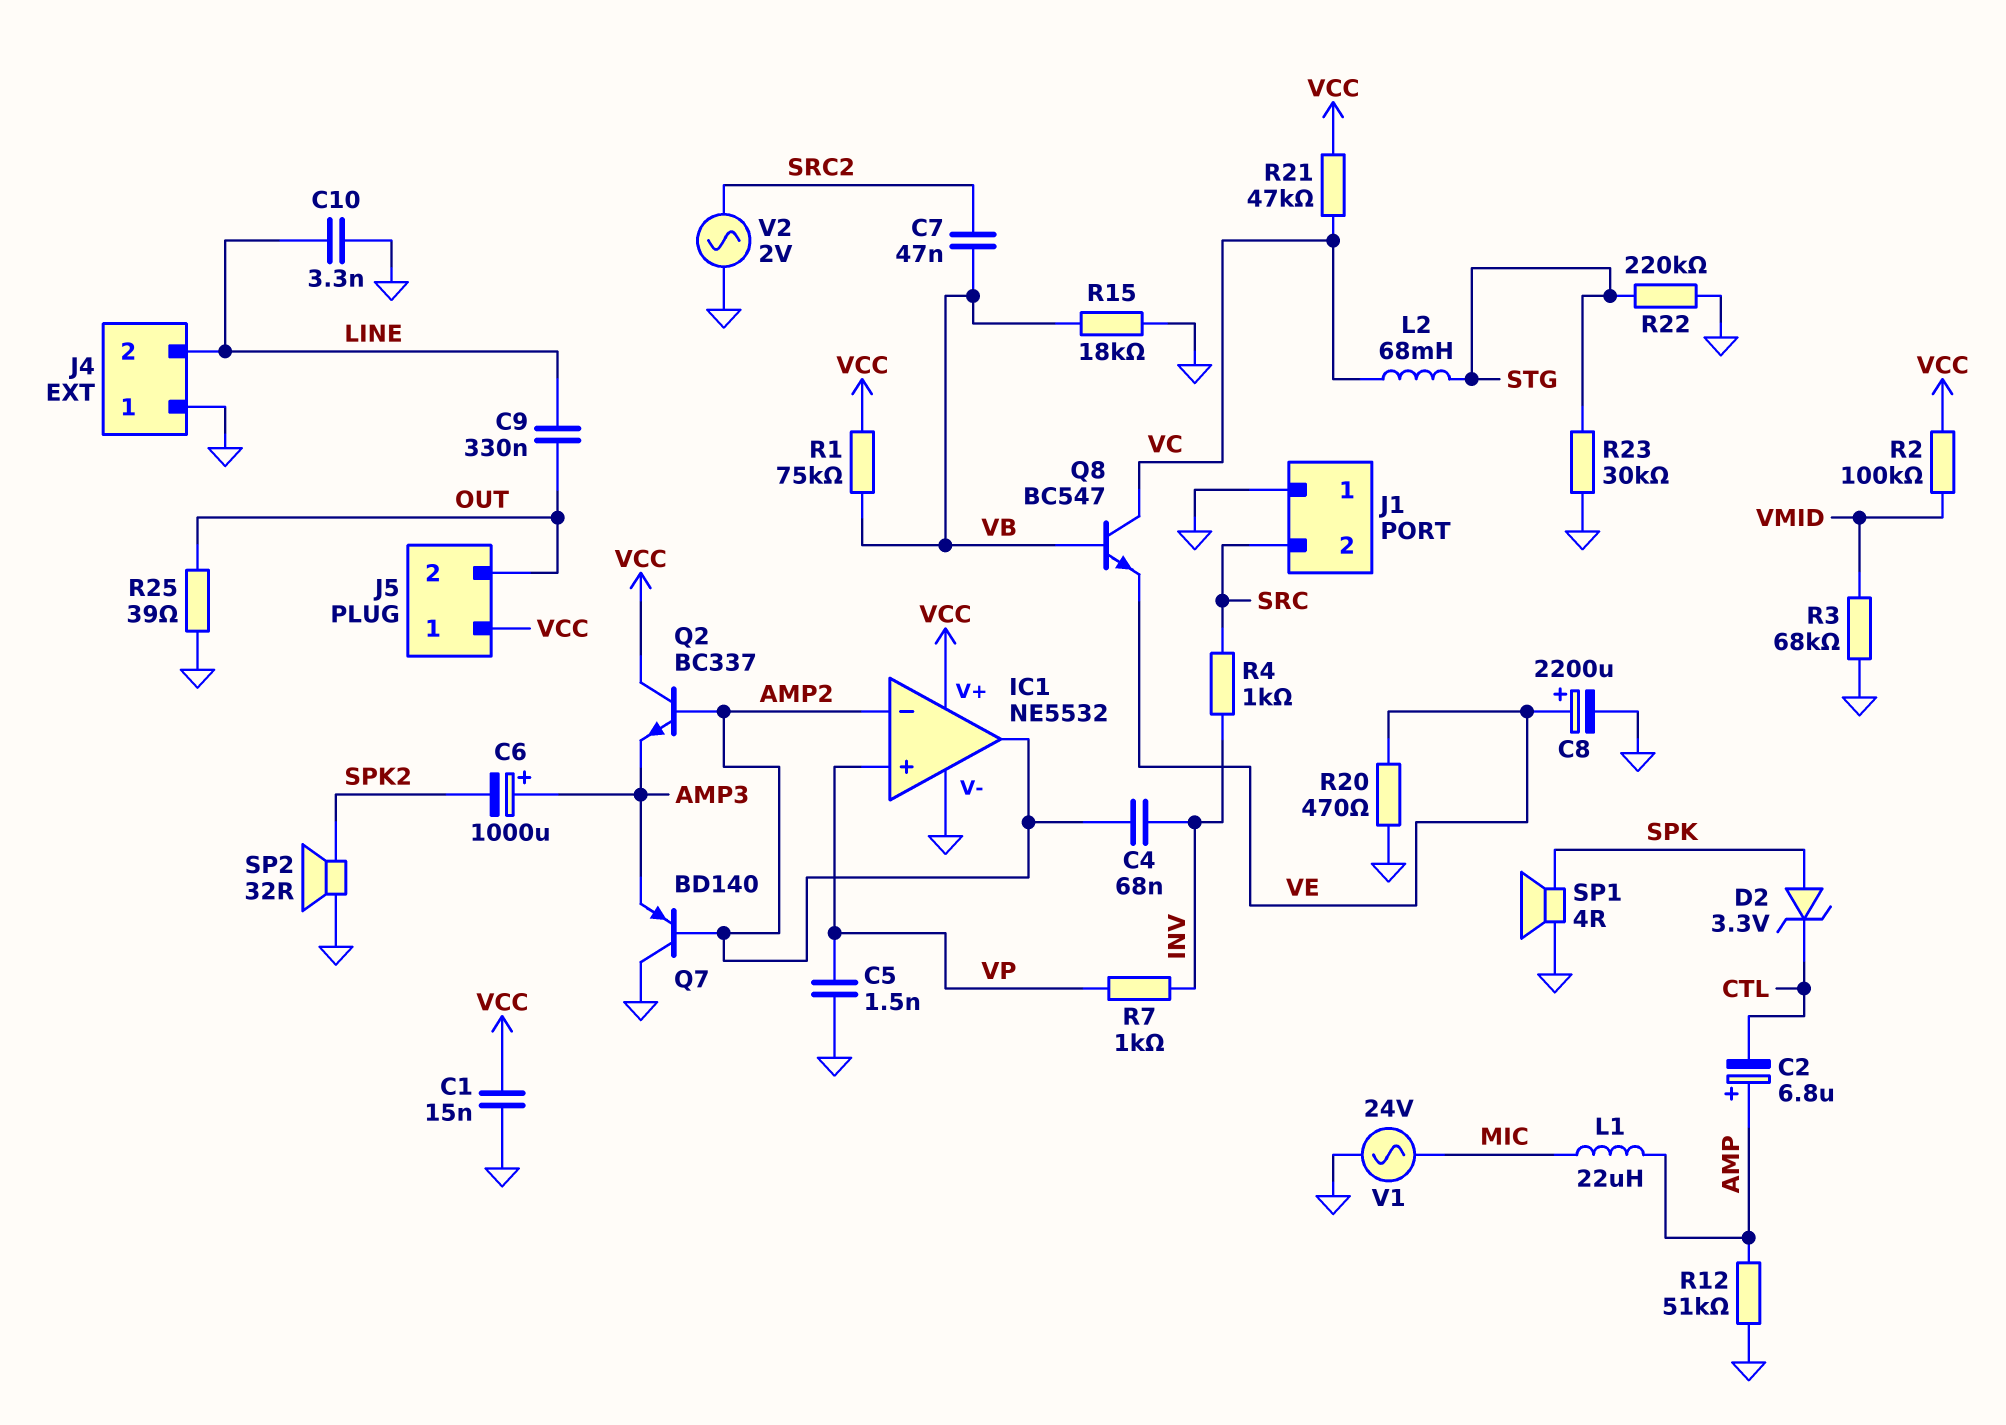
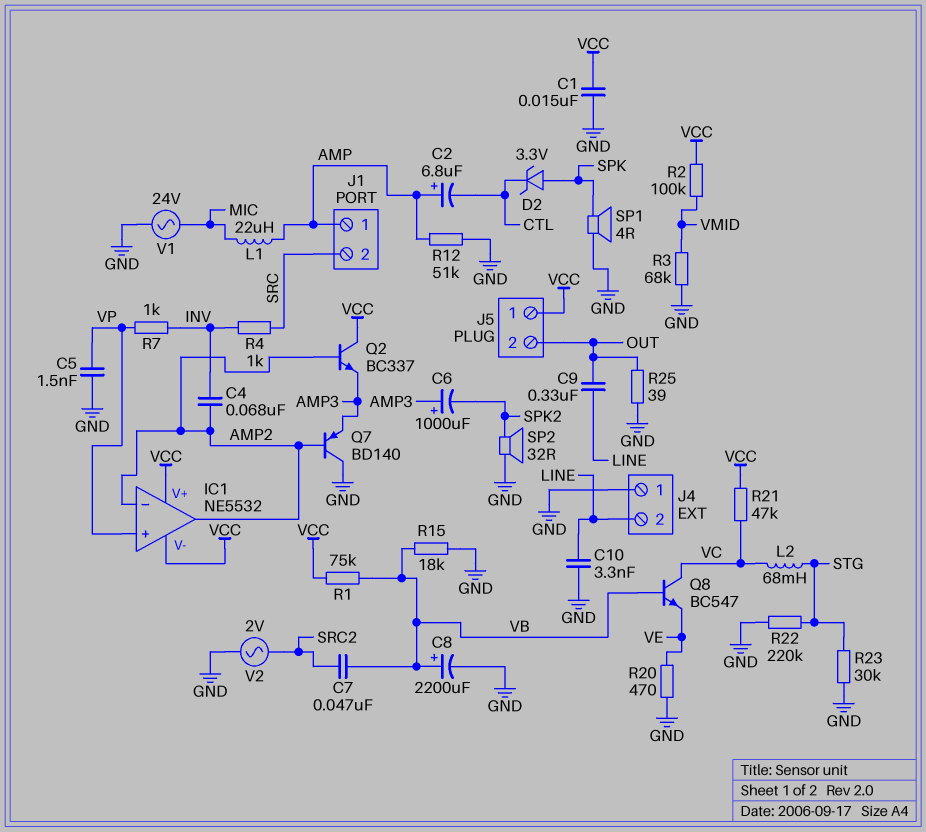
C8: 2200uF (plus VE, minus GND) -> 2200uF (plus VB, minus GND)
IC1 pin V-: GND -> VCC
J1 pin 1: GND -> AMP

